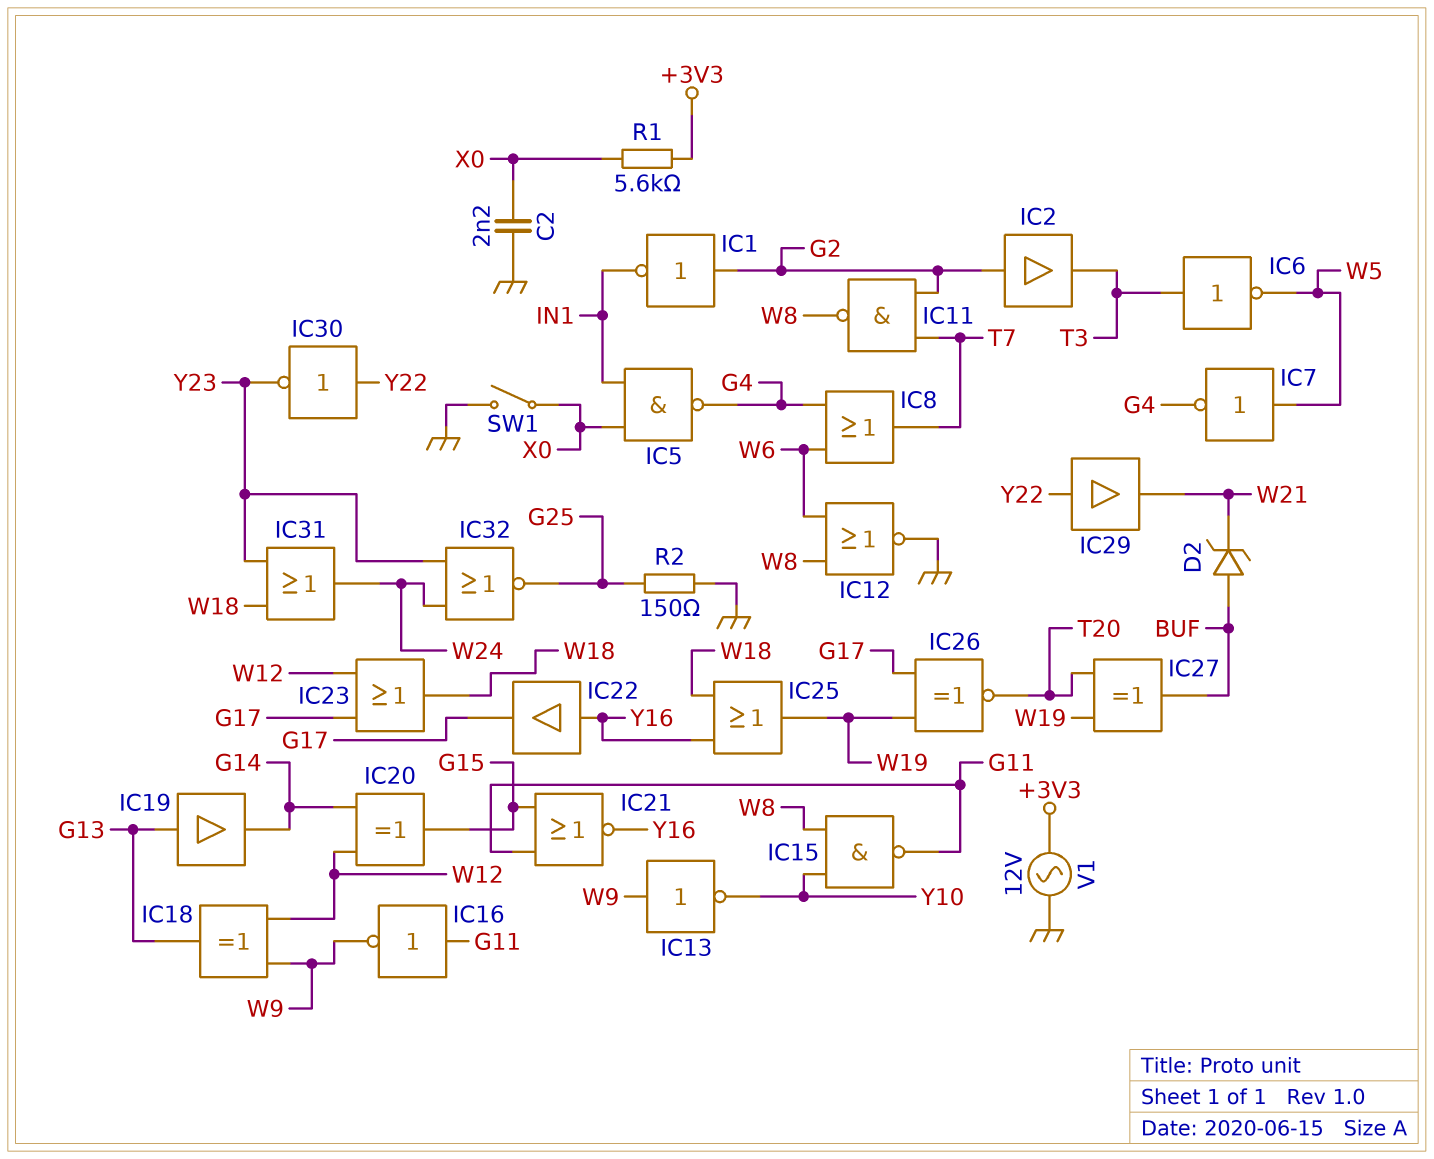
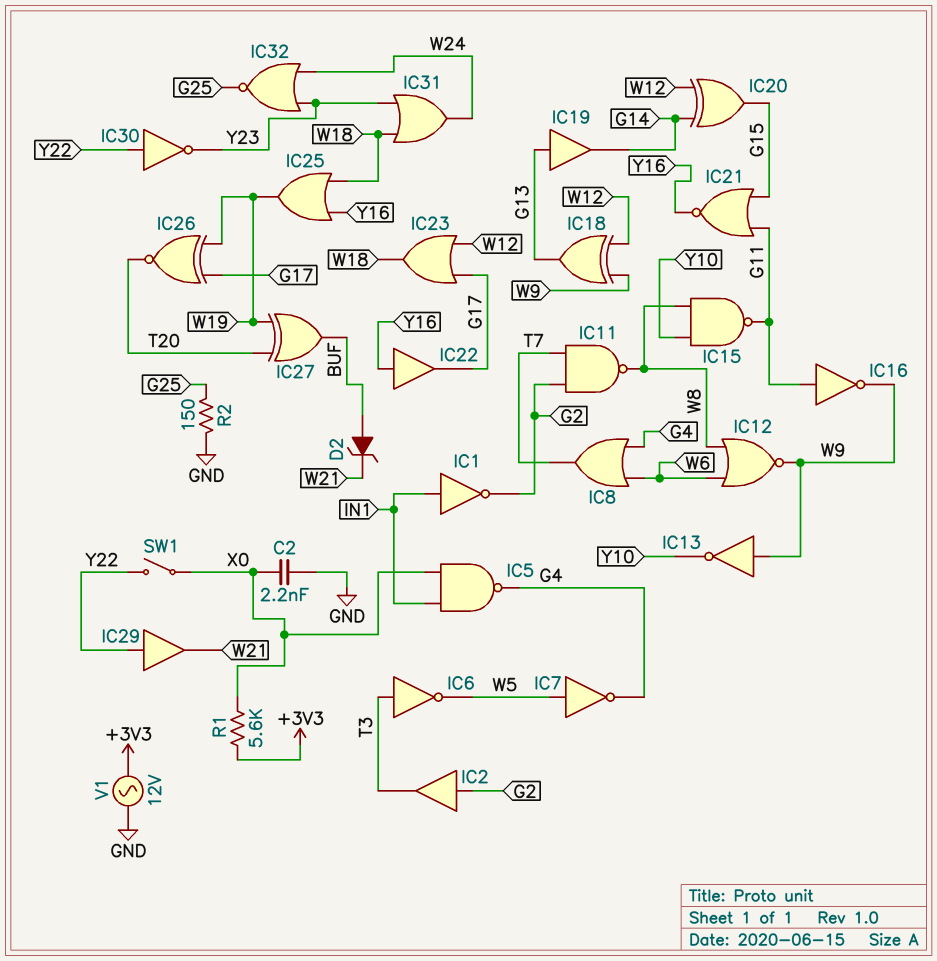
IC1: NOT (in G2, out IN1) -> NOT (in IN1, out G2)
IC12: NOR (in W6, in W8, out GND) -> NOR (in W6, in W8, out W9)
SW1: switch (GND, X0) -> switch (X0, Y22)

